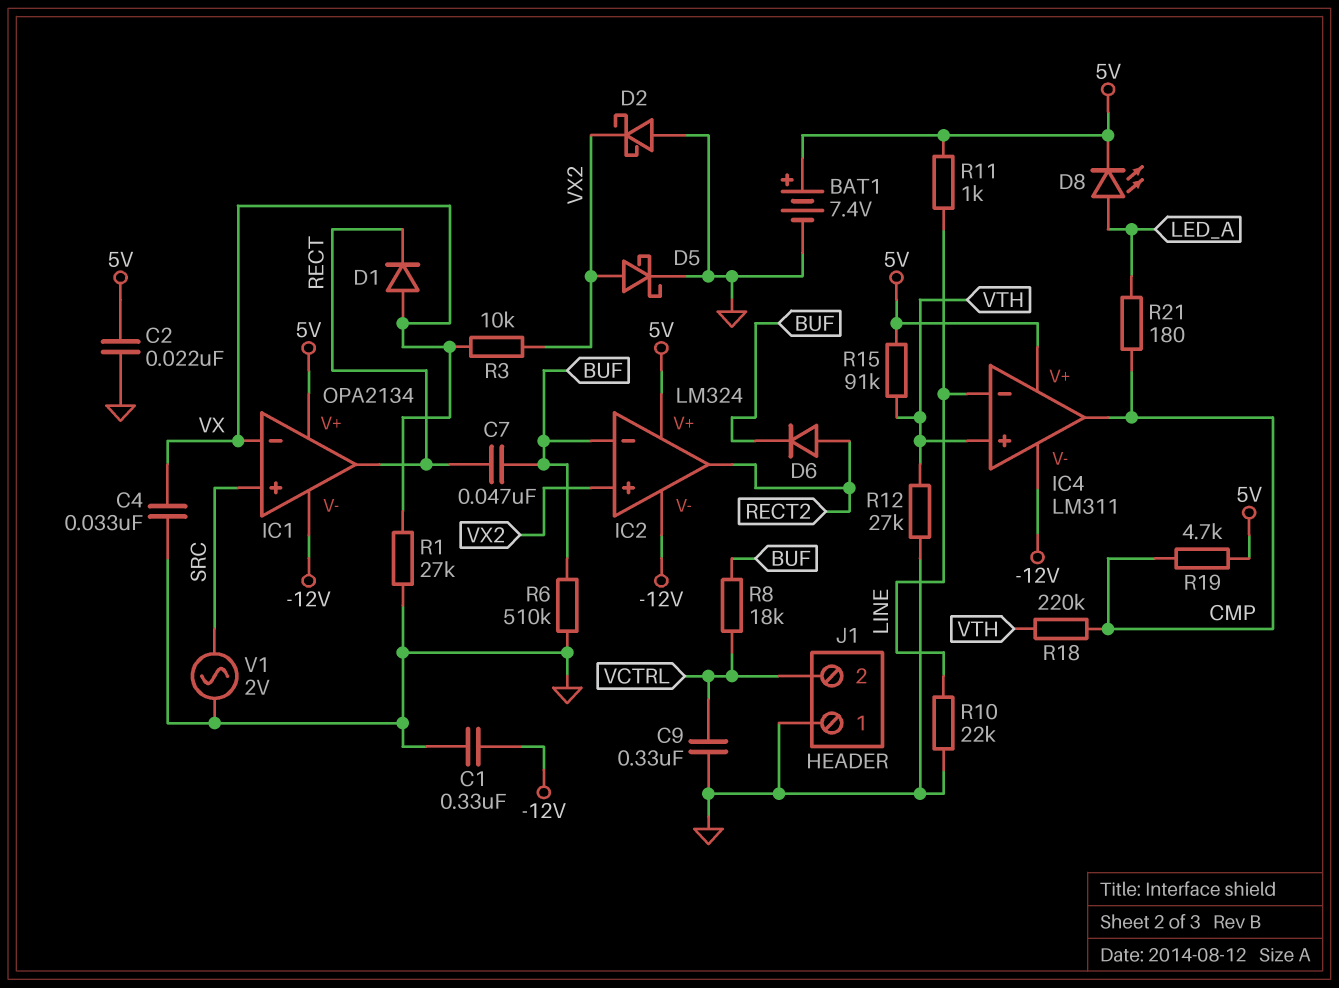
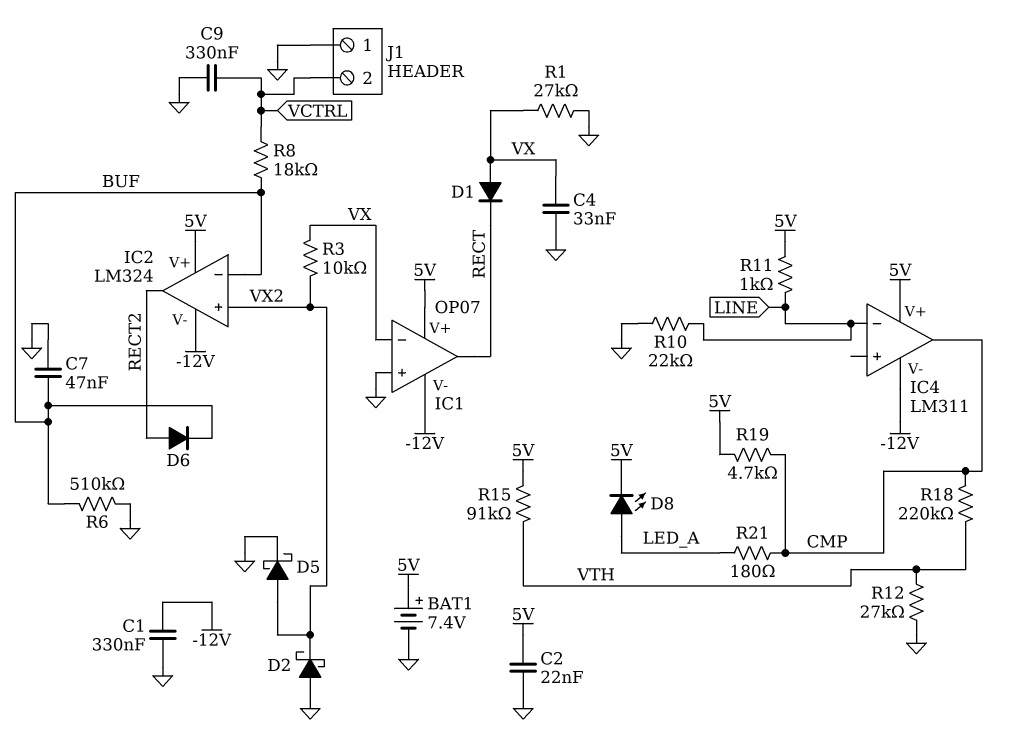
C7: 47nF (BUF, RECT) -> 47nF (BUF, GND)
IC1: OPA2134 -> OP07
IC1 pin in+: SRC -> GND
IC4 pin in+: VTH -> none
V1: AC 2V (GND, SRC) -> none

